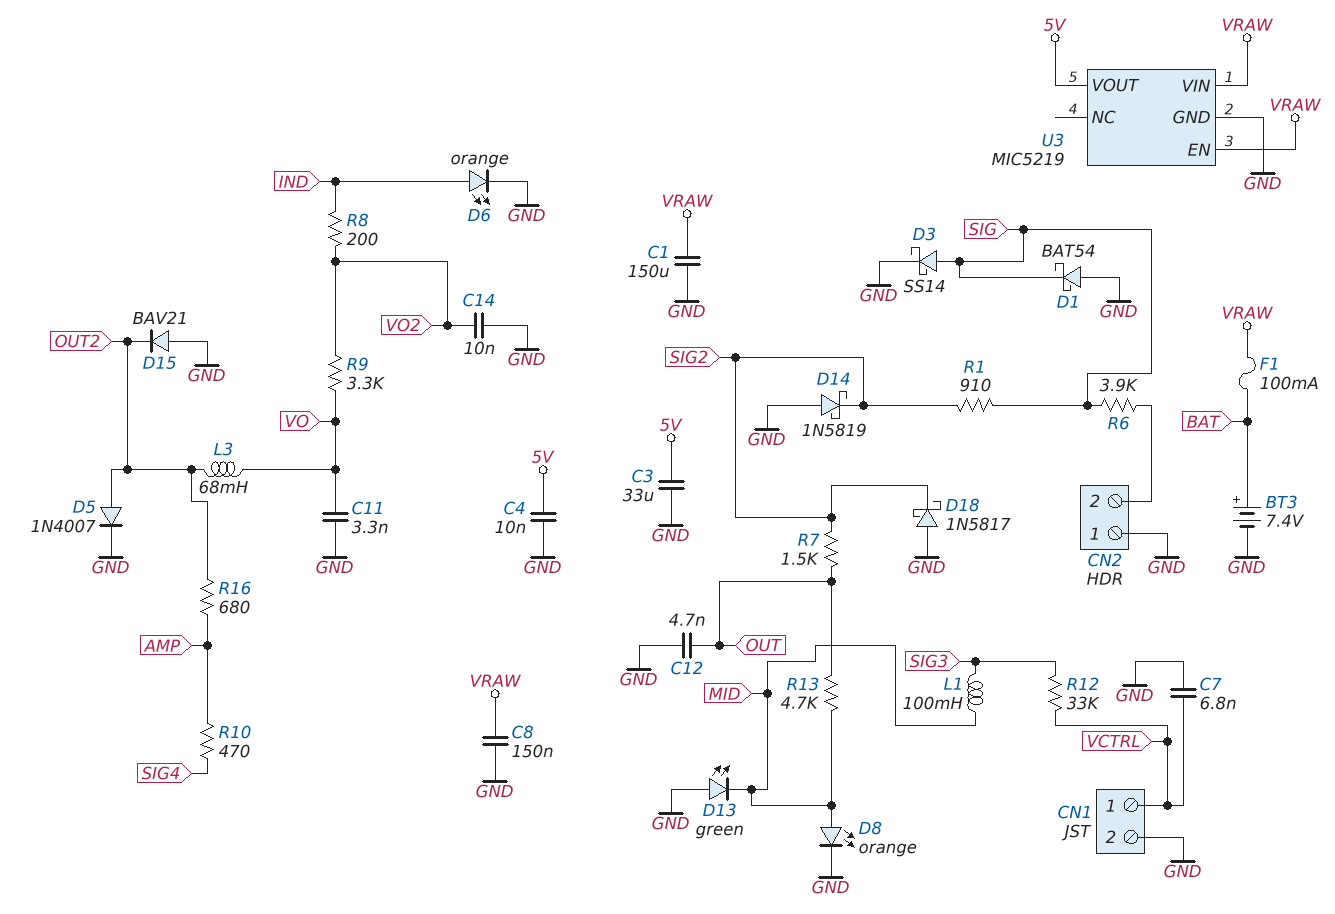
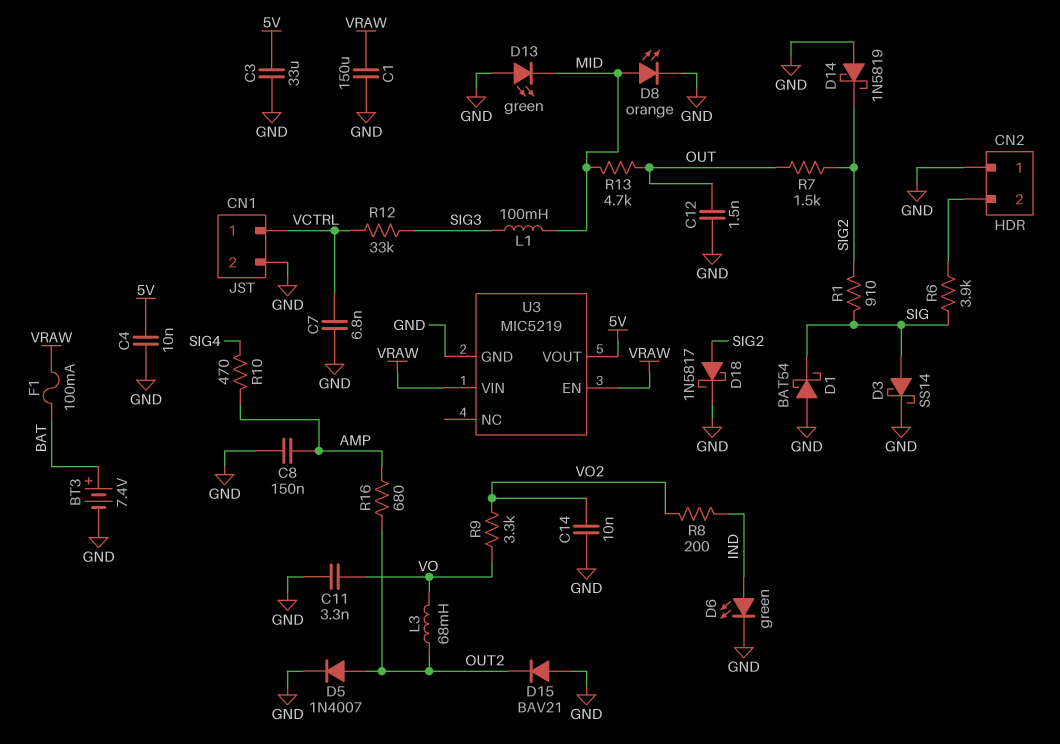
C8: 150nF (GND, VRAW) -> 150nF (AMP, GND)
C12: 4.7nF (GND, OUT) -> 1.5nF (GND, OUT)
D6: LED orange (A IND, K GND) -> LED green (A IND, K GND)
D18: schottky 1N5817 (A GND, K SIG2) -> schottky 1N5817 (A SIG2, K GND)

